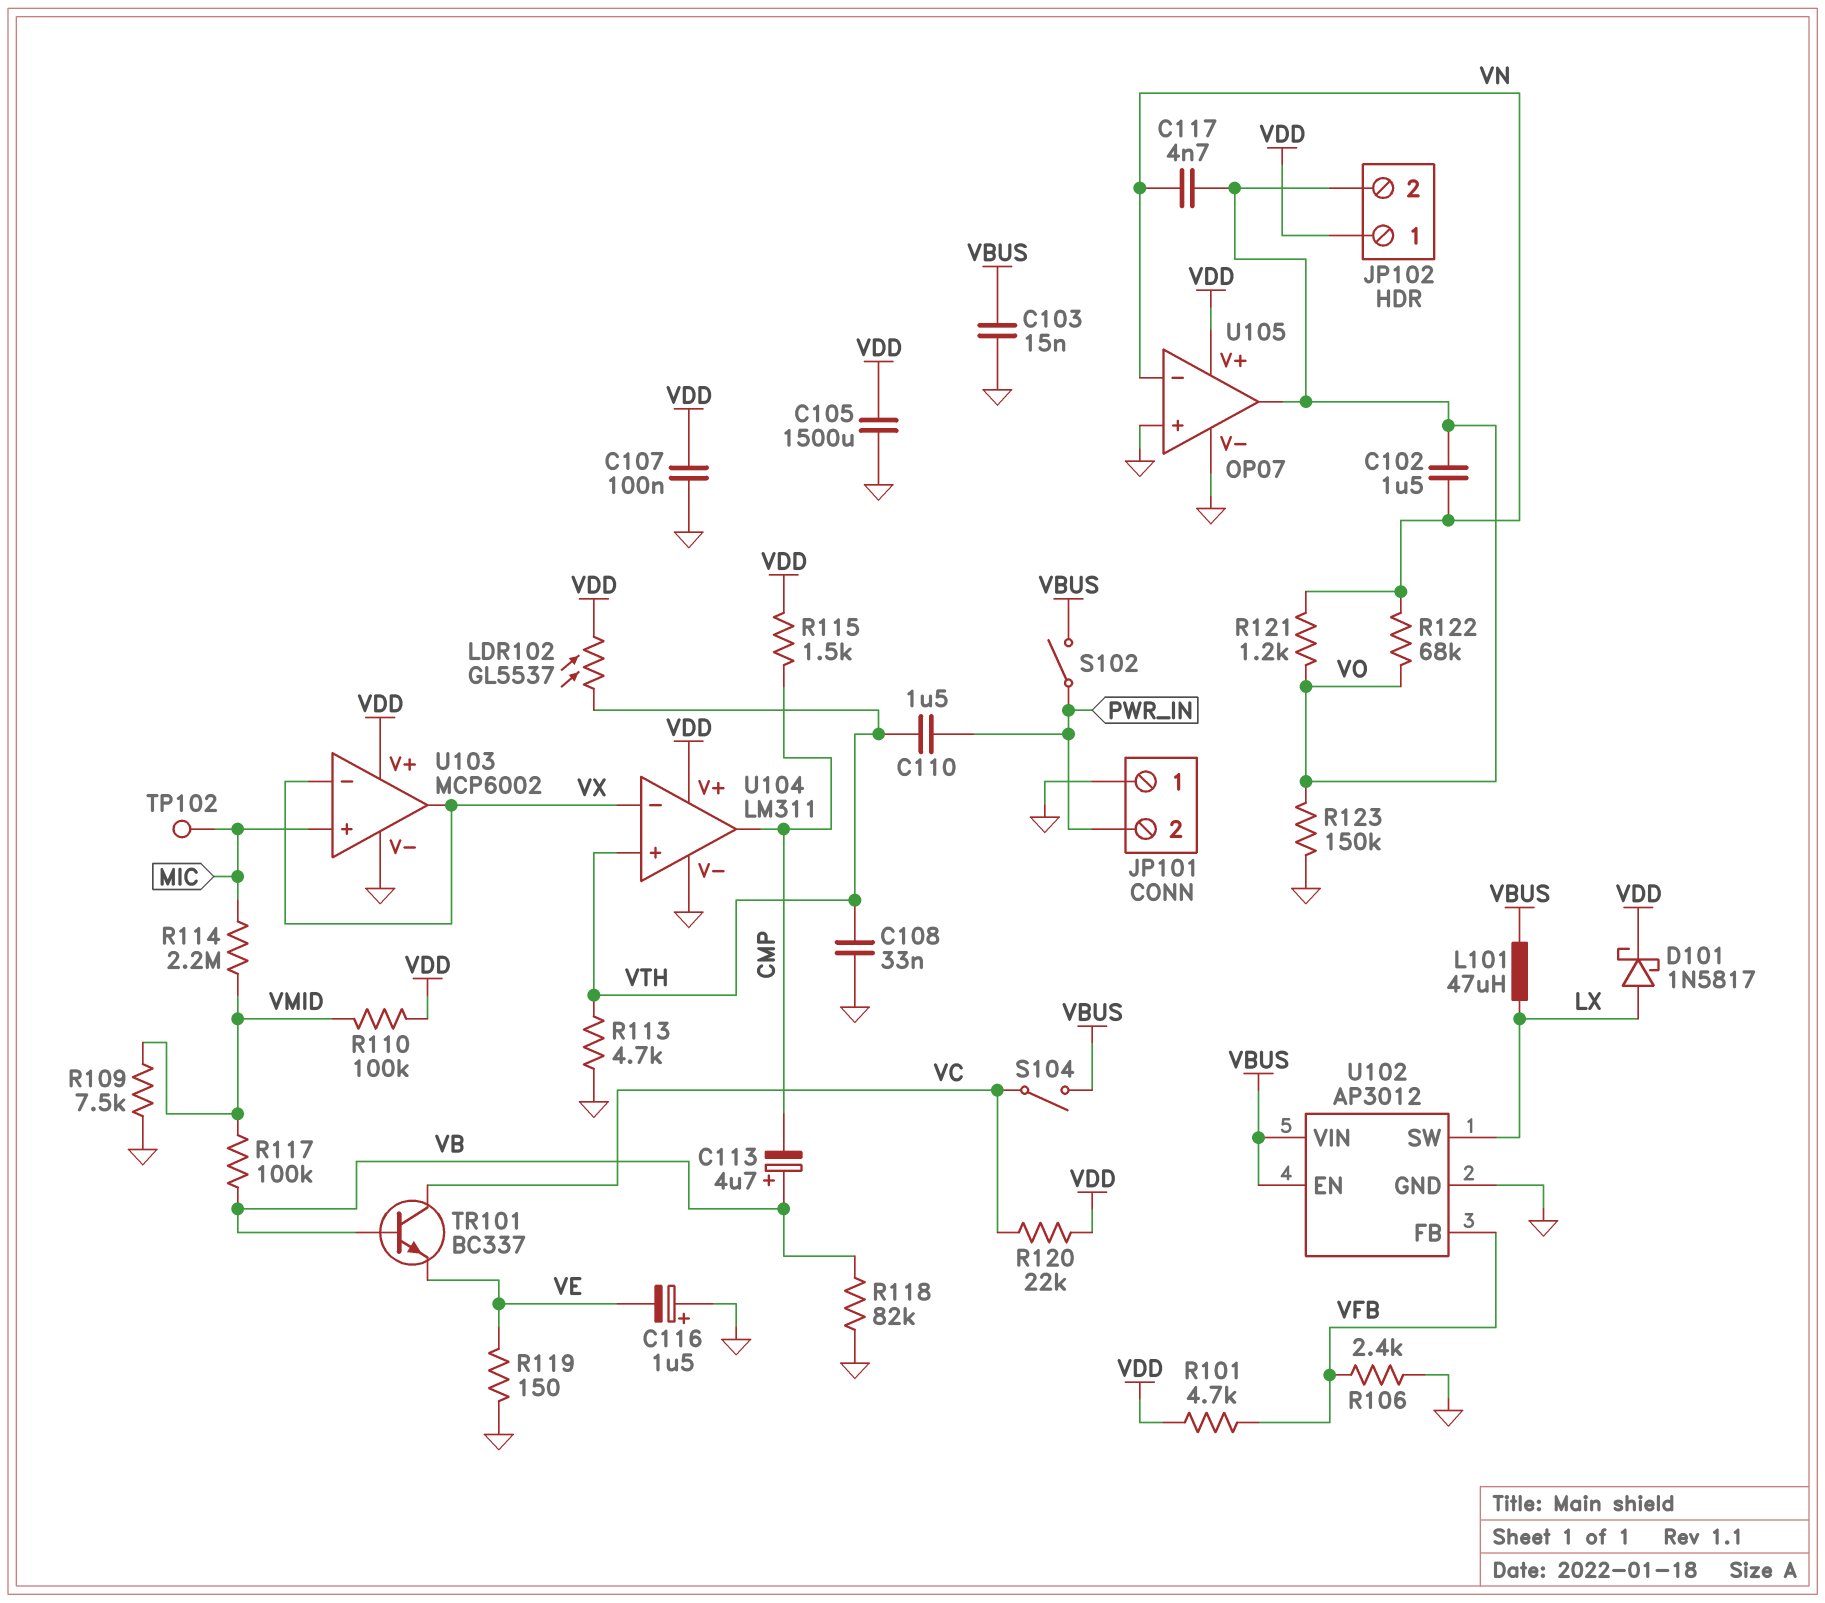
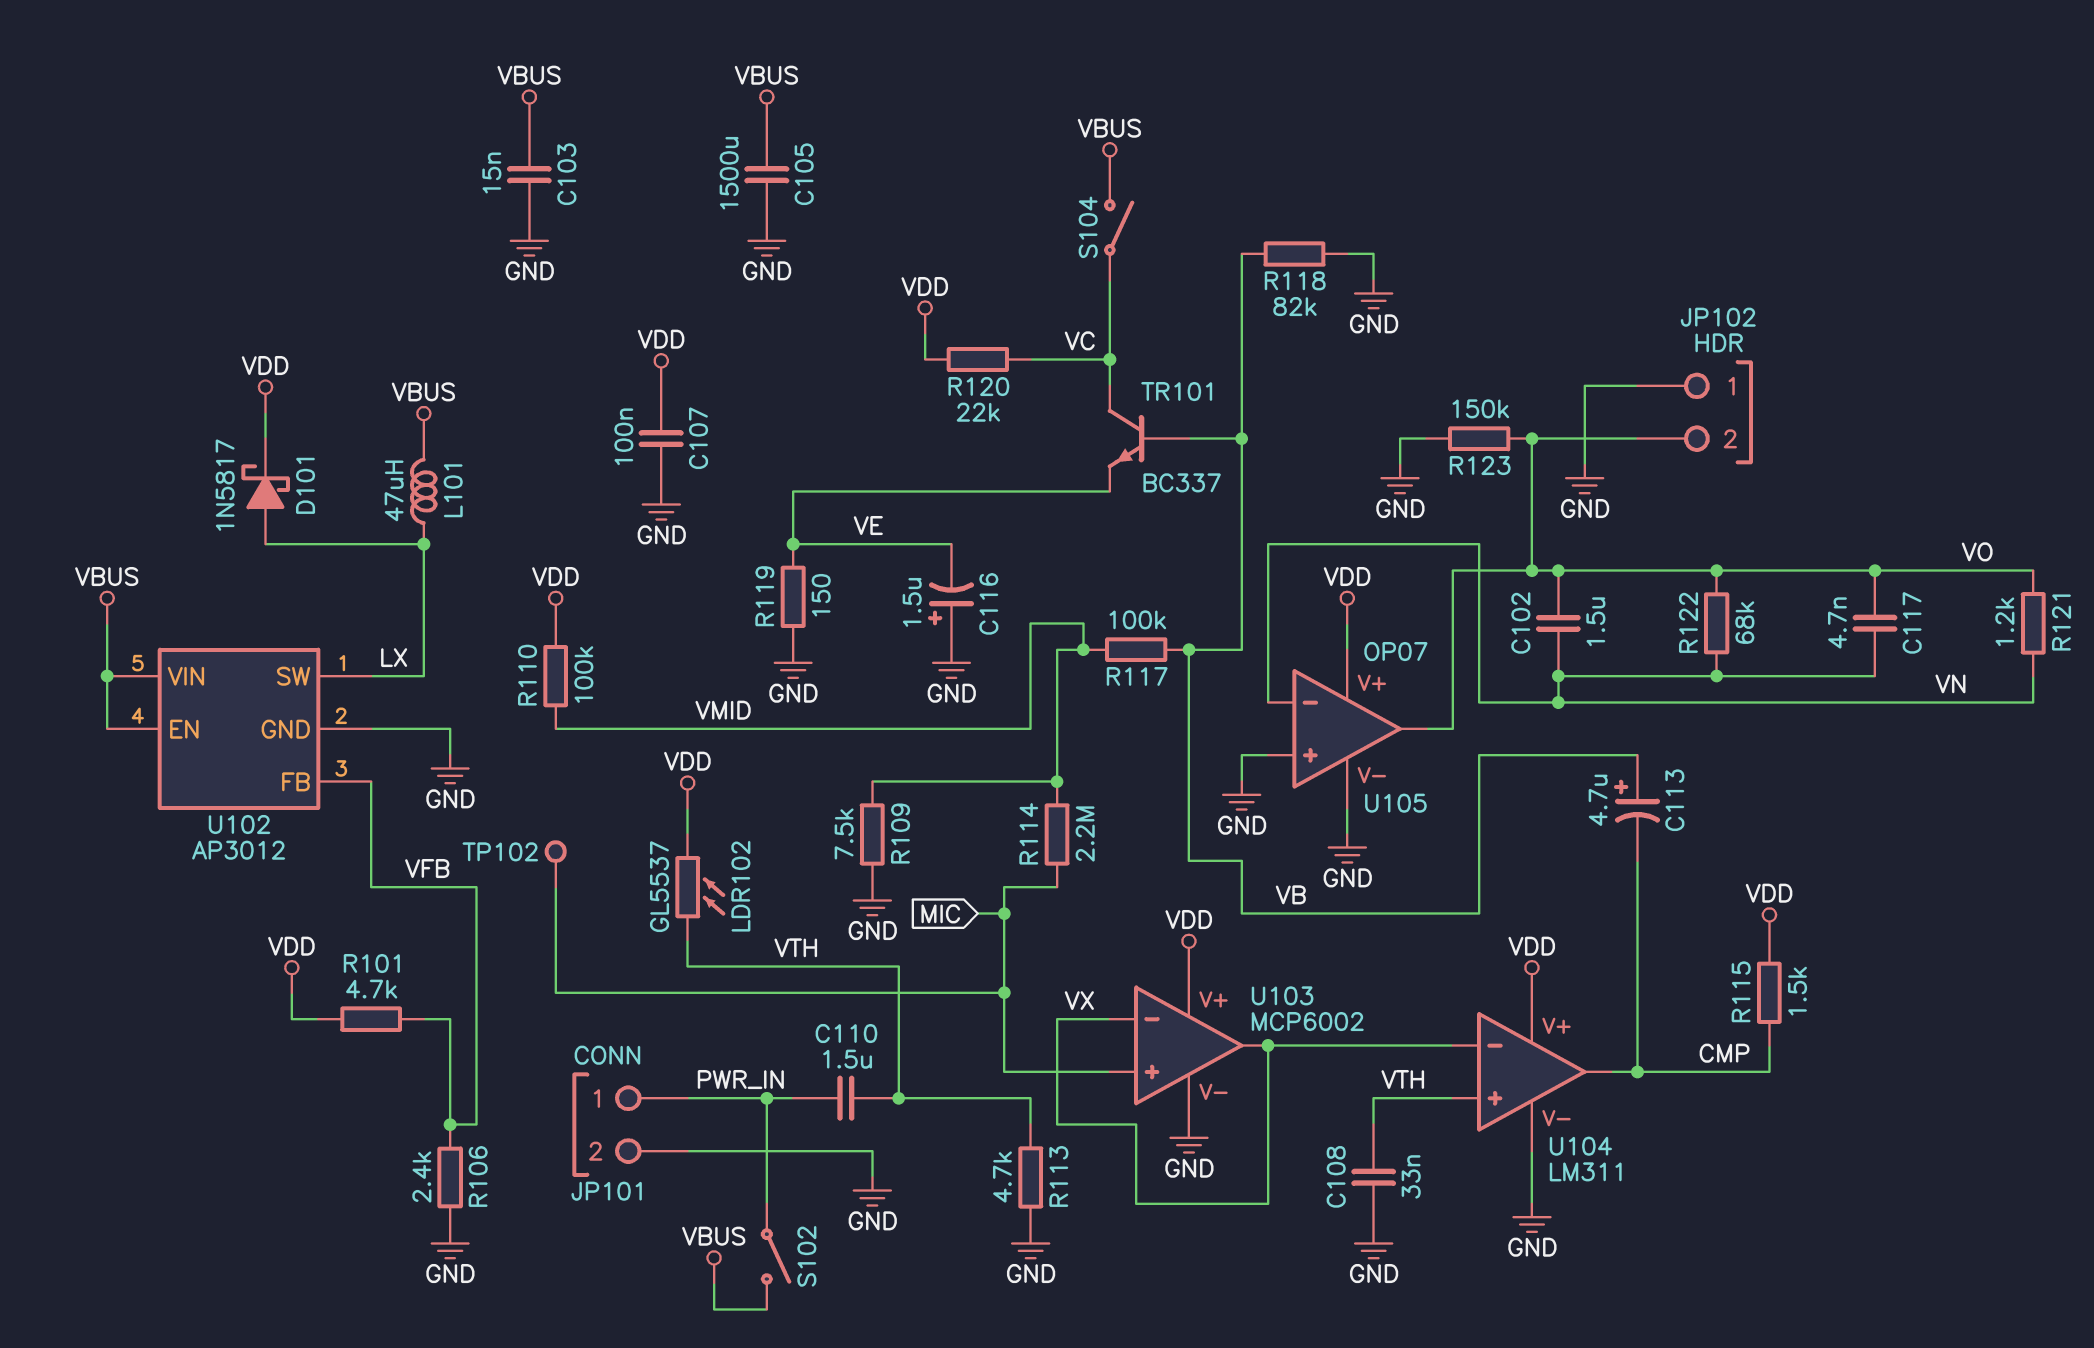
C105: 1500uF (GND, VDD) -> 1500uF (GND, VBUS)
JP101 pin 1: GND -> PWR_IN
JP101 pin 2: PWR_IN -> GND
JP102 pin 1: VDD -> GND

